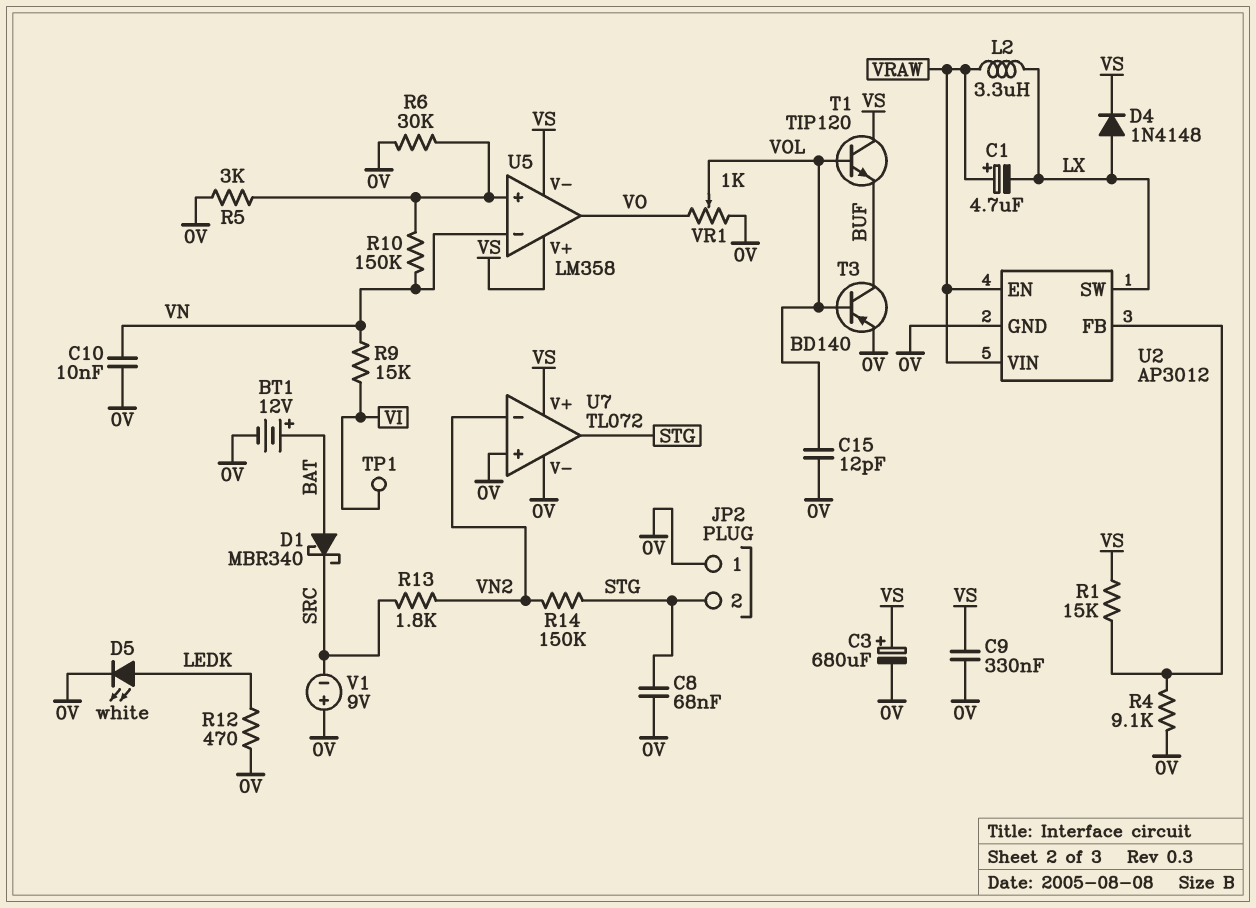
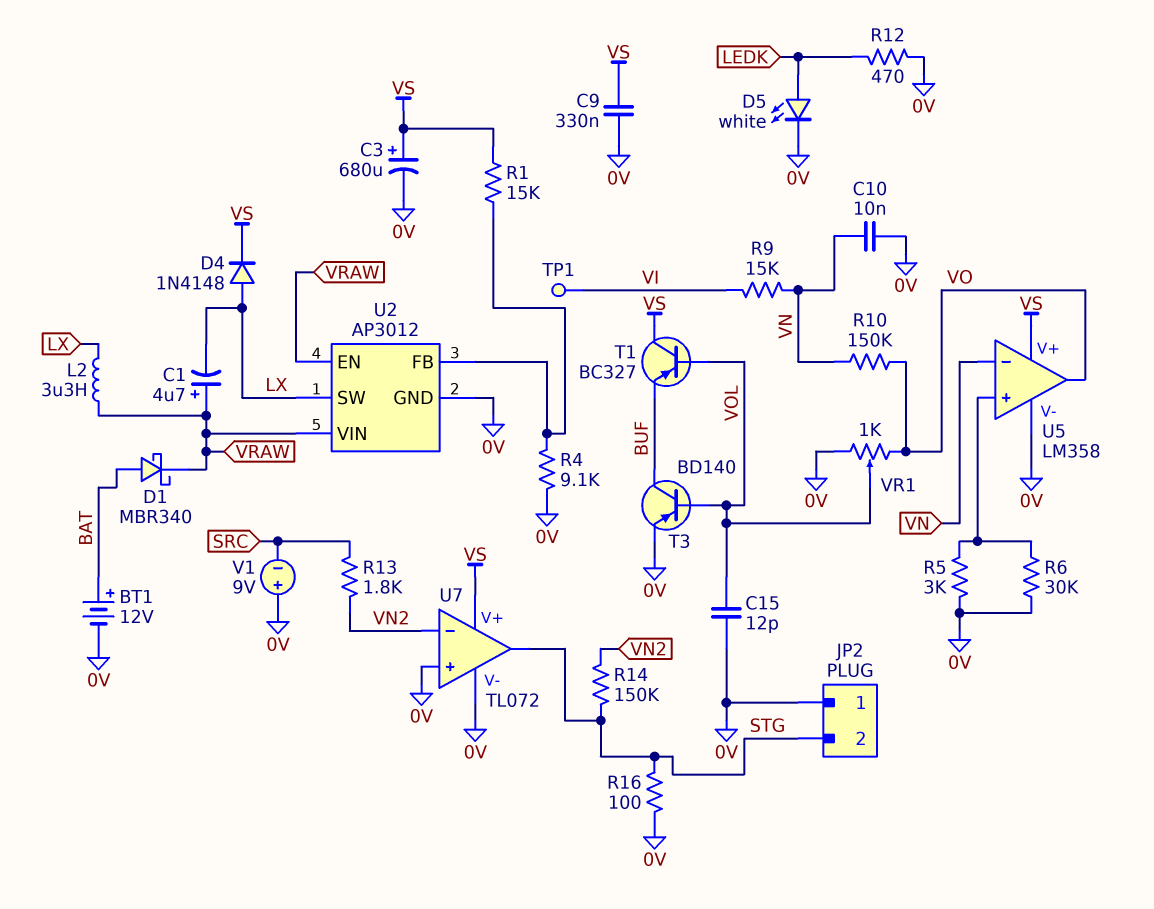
C8: 68nF (0V, STG) -> none
D1: schottky MBR340 (A BAT, K SRC) -> schottky MBR340 (A BAT, K VRAW)
R10: 150k (U5/in+, VN) -> 150k (VN, VO)
R16: none -> 100 (0V, STG)
T1: NPN TIP120 (B VOL, C VS, E BUF) -> PNP BC327 (B VOL, C VS, E BUF)
U5 pin V-: VS -> 0V

